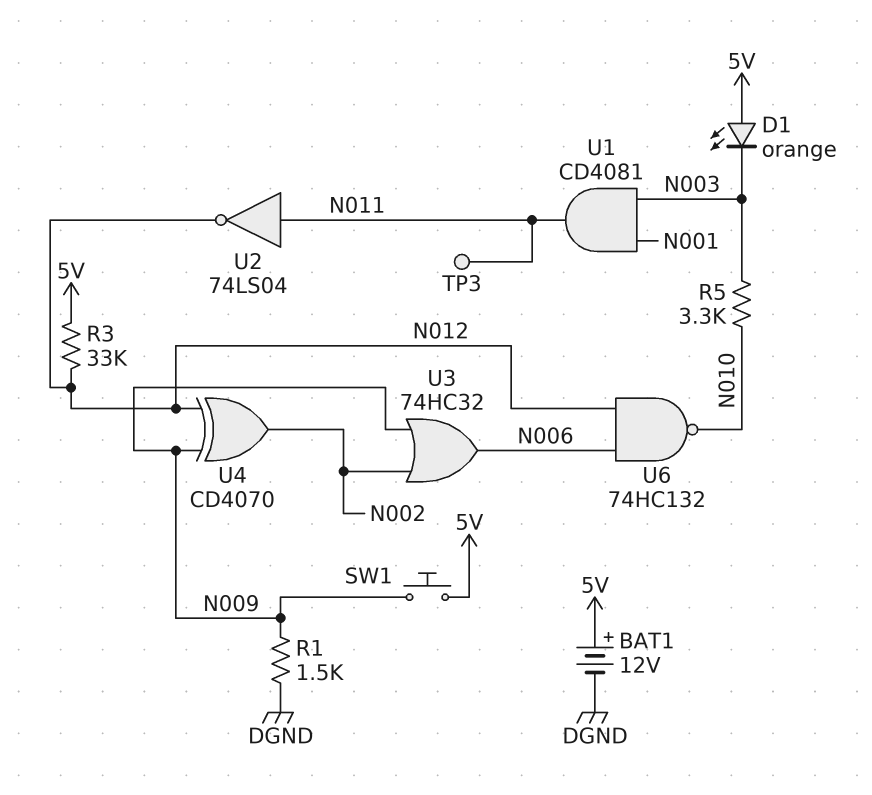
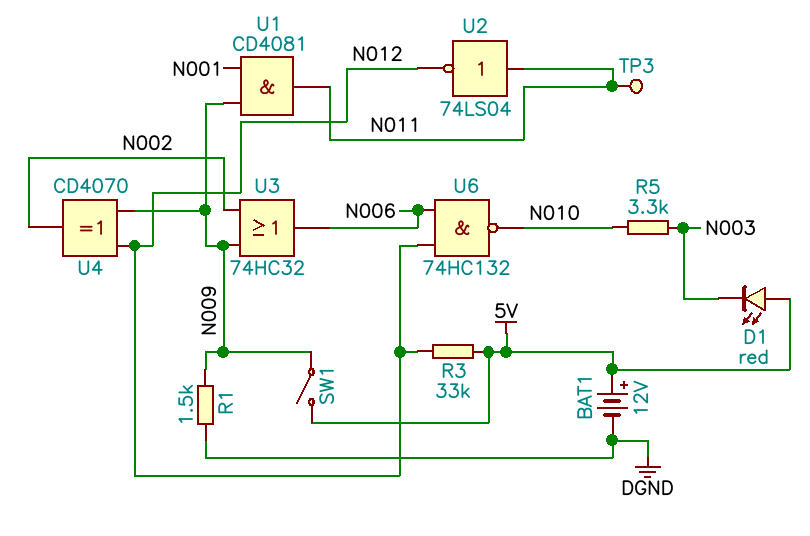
D1: LED orange (A 5V, K N003) -> LED red (A 5V, K N003)
SW1: button (5V, N009) -> switch (5V, N009)
U1: AND CD4081 (in N001, in N003, out N011) -> AND CD4081 (in N001, in N009, out N011)

